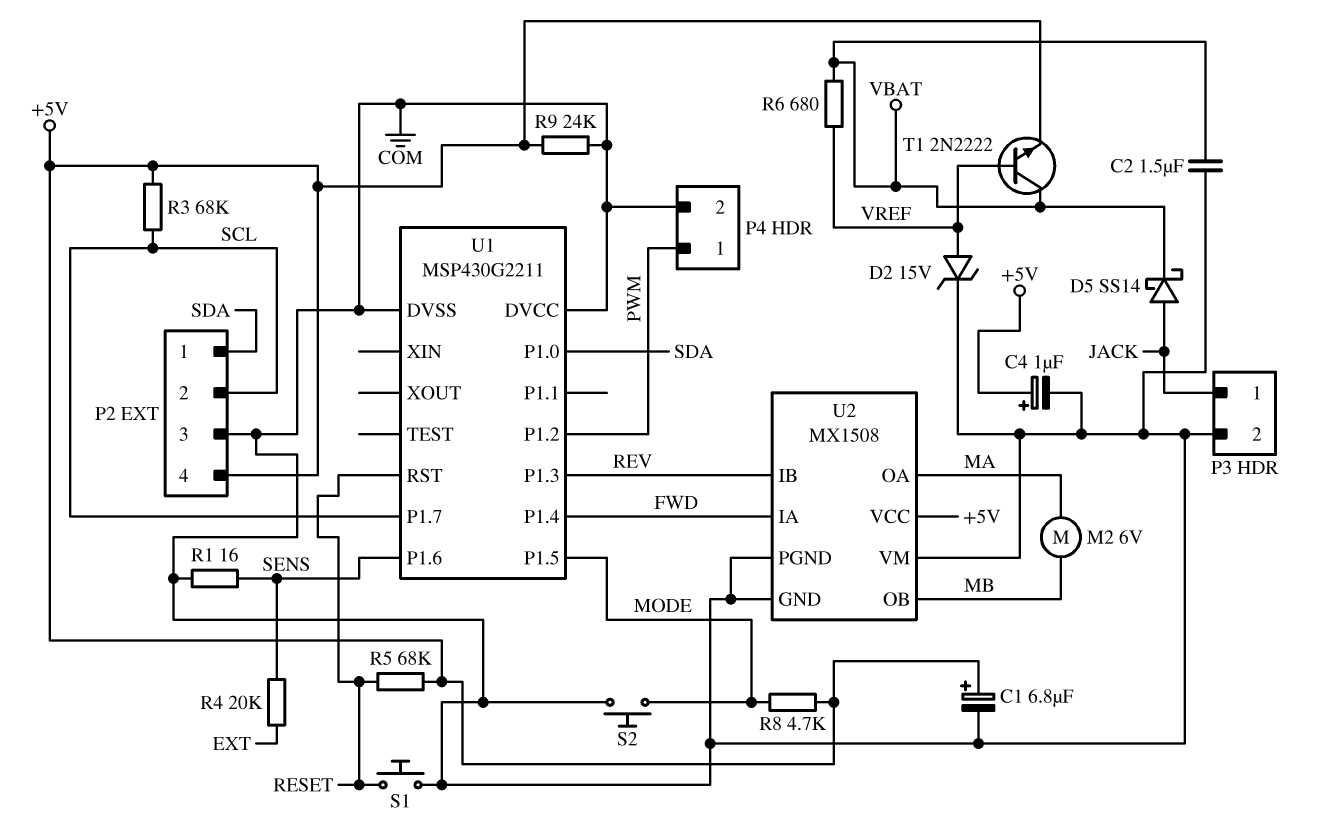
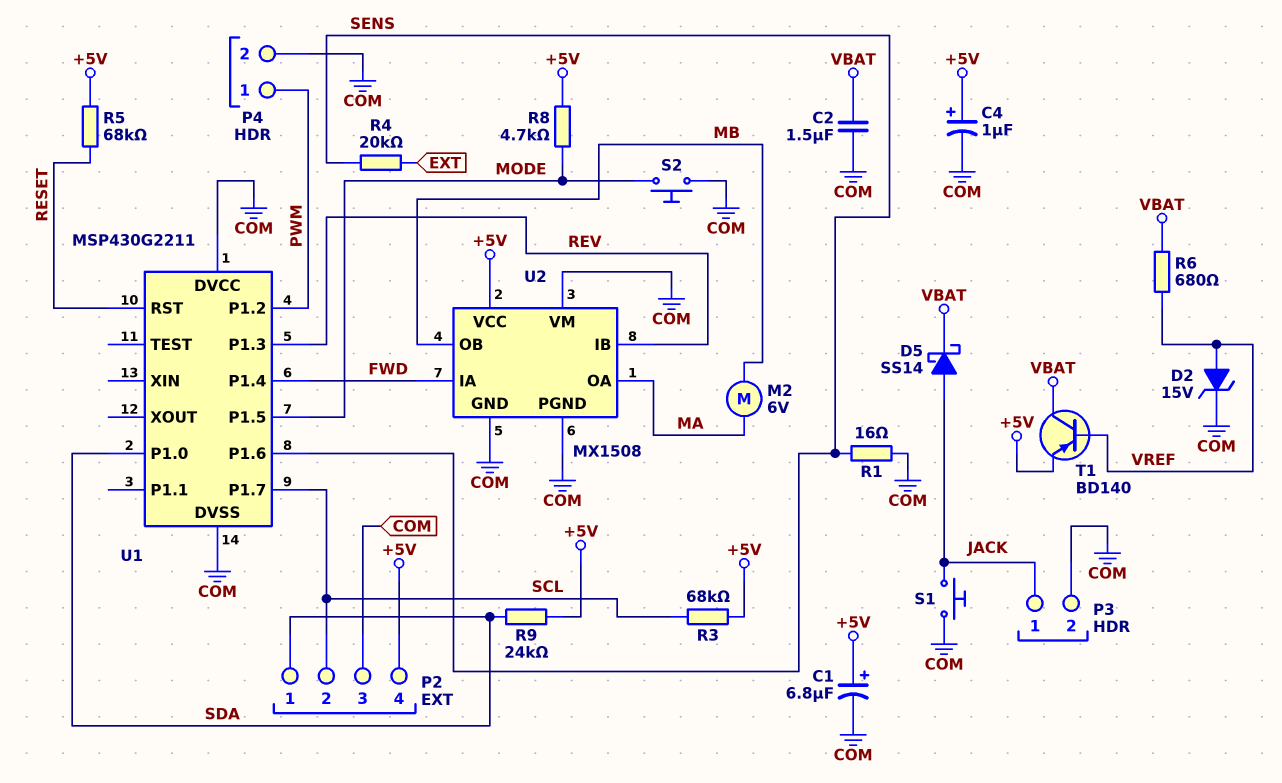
R9: 24k (+5V, COM) -> 24k (+5V, SDA)
S1: button (COM, RESET) -> button (COM, JACK)
T1: NPN 2N2222 (B VREF, C VBAT, E +5V) -> PNP BD140 (B VREF, C VBAT, E +5V)

